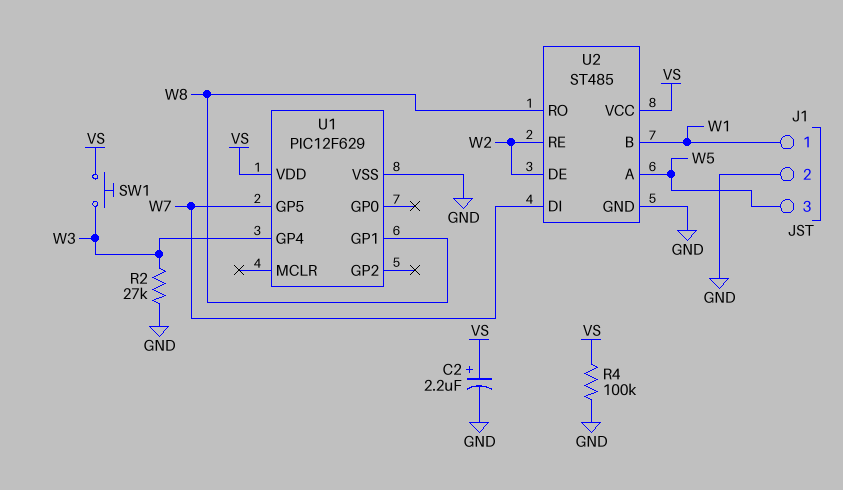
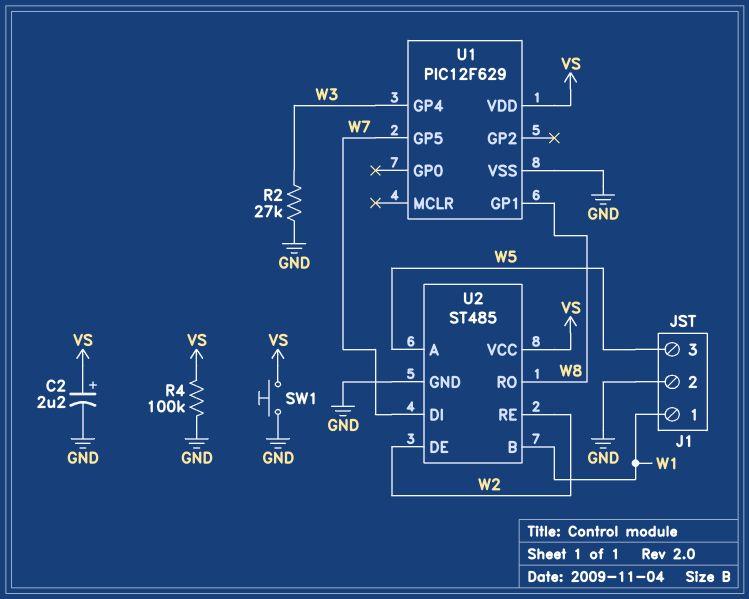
SW1: button (VS, W3) -> button (GND, VS)

